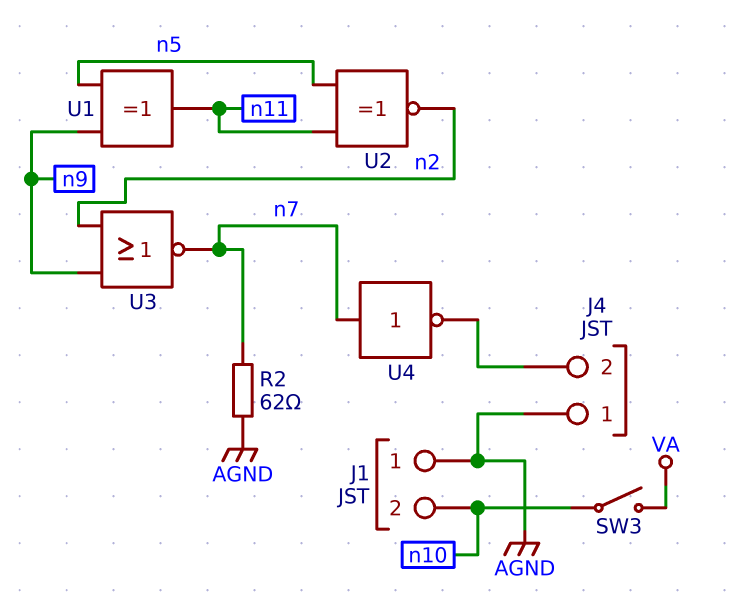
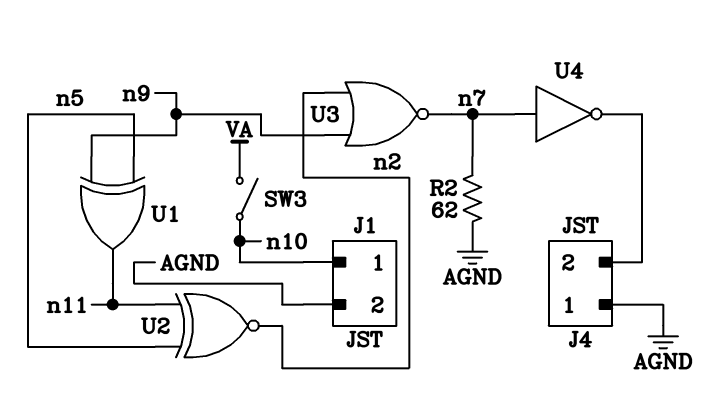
J1 pin 1: AGND -> n10
J1 pin 2: n10 -> AGND

